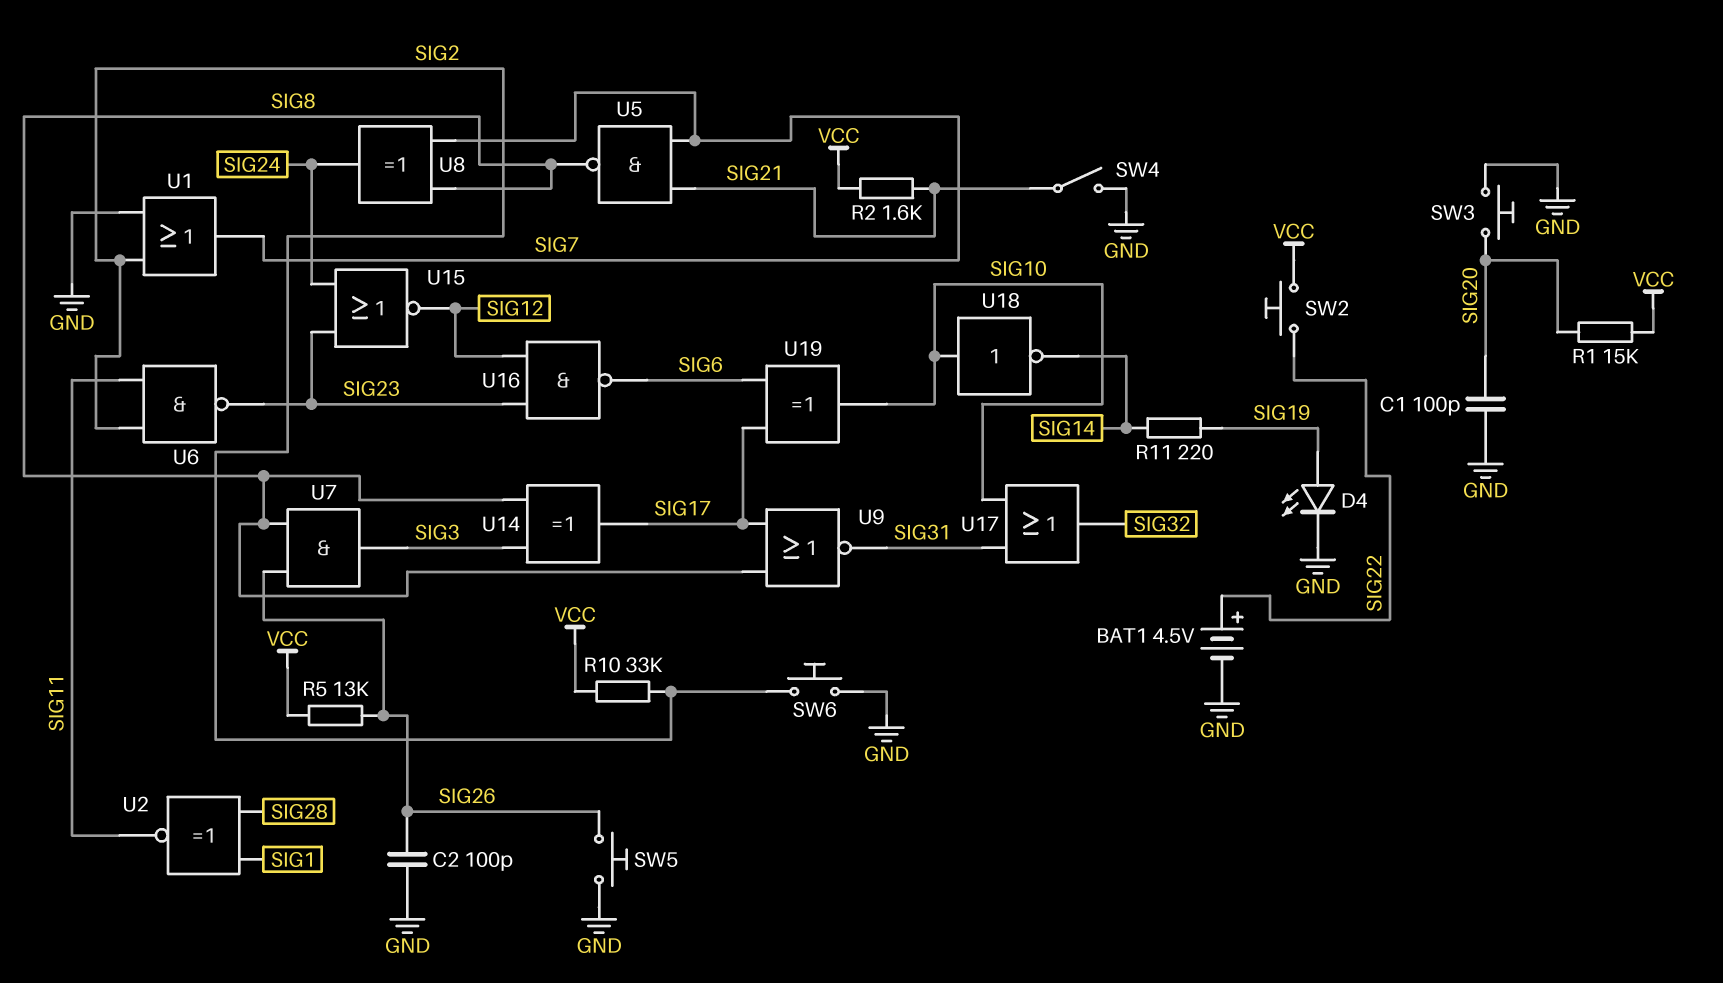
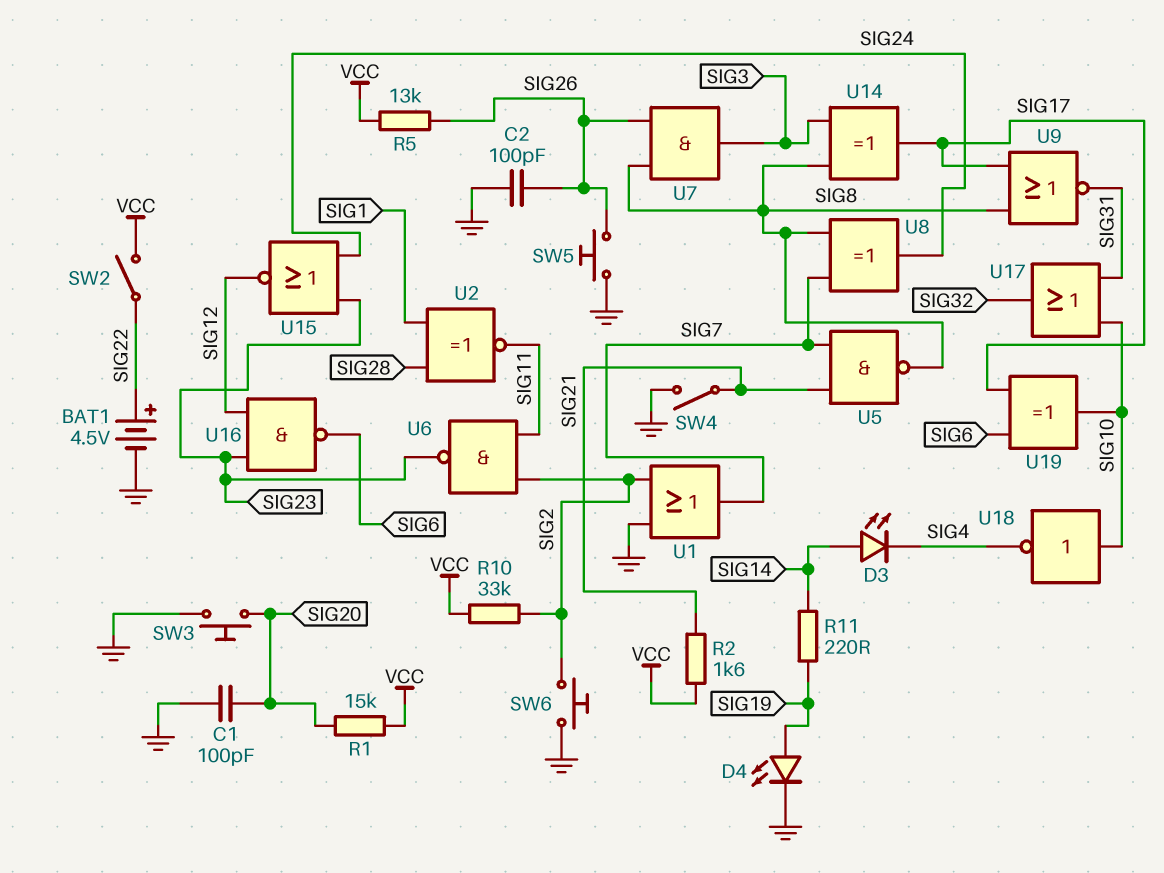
D3: none -> LED (A SIG14, K SIG4)
SW2: button (SIG22, VCC) -> switch (SIG22, VCC)
U18: NOT (in SIG10, out SIG14) -> NOT (in SIG10, out SIG4)

